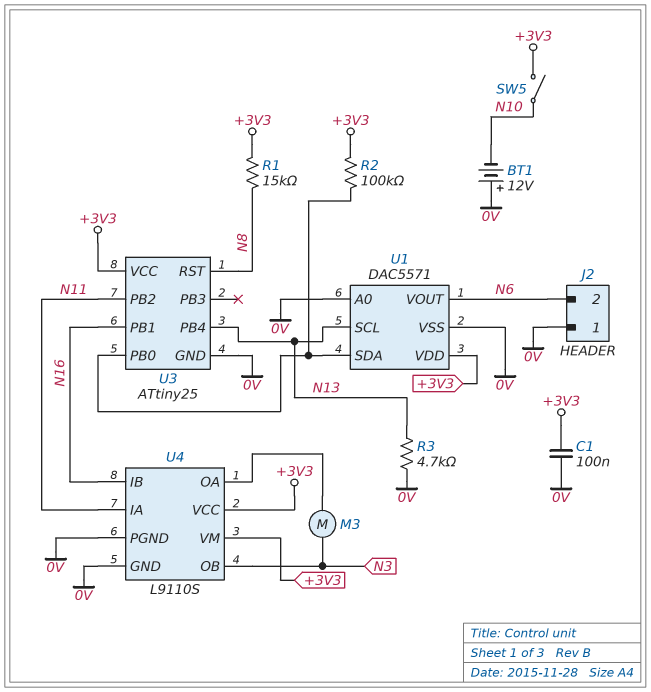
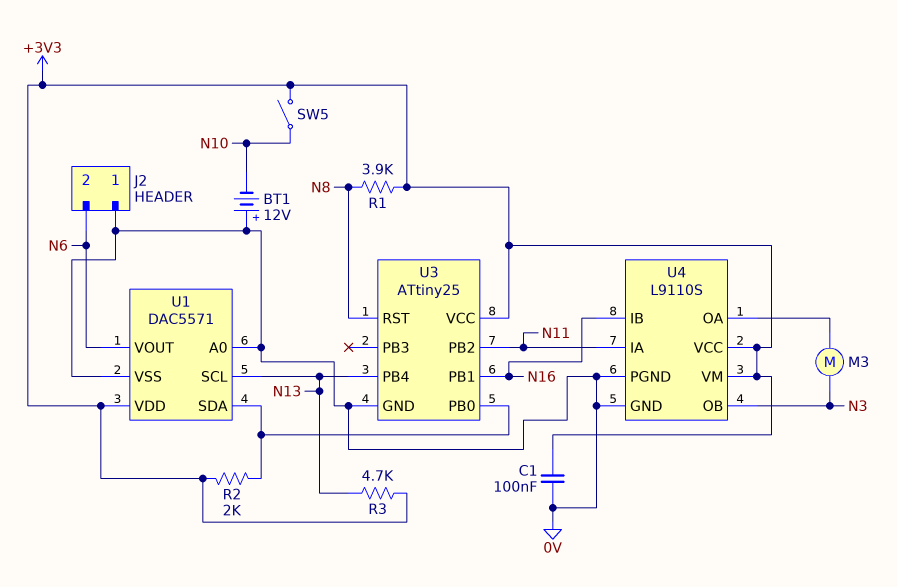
R1: 15k (+3V3, N8) -> 3.9k (+3V3, N8)
R2: 100k (+3V3, U1/SDA) -> 2k (+3V3, U1/SDA)
R3: 4.7k (0V, N13) -> 4.7k (+3V3, N13)

